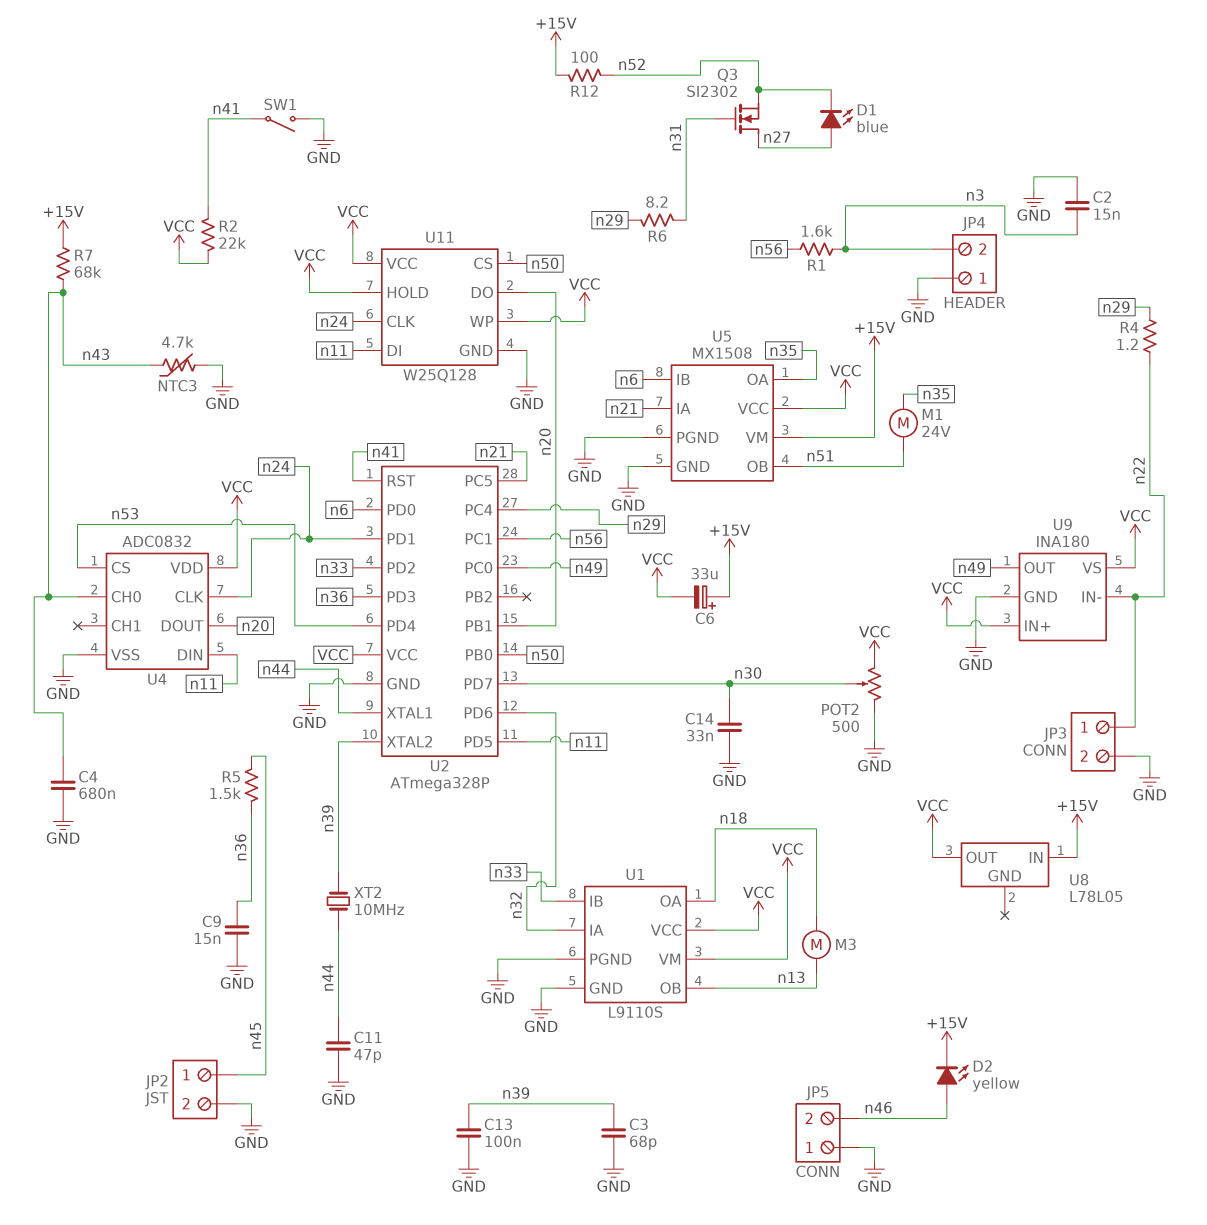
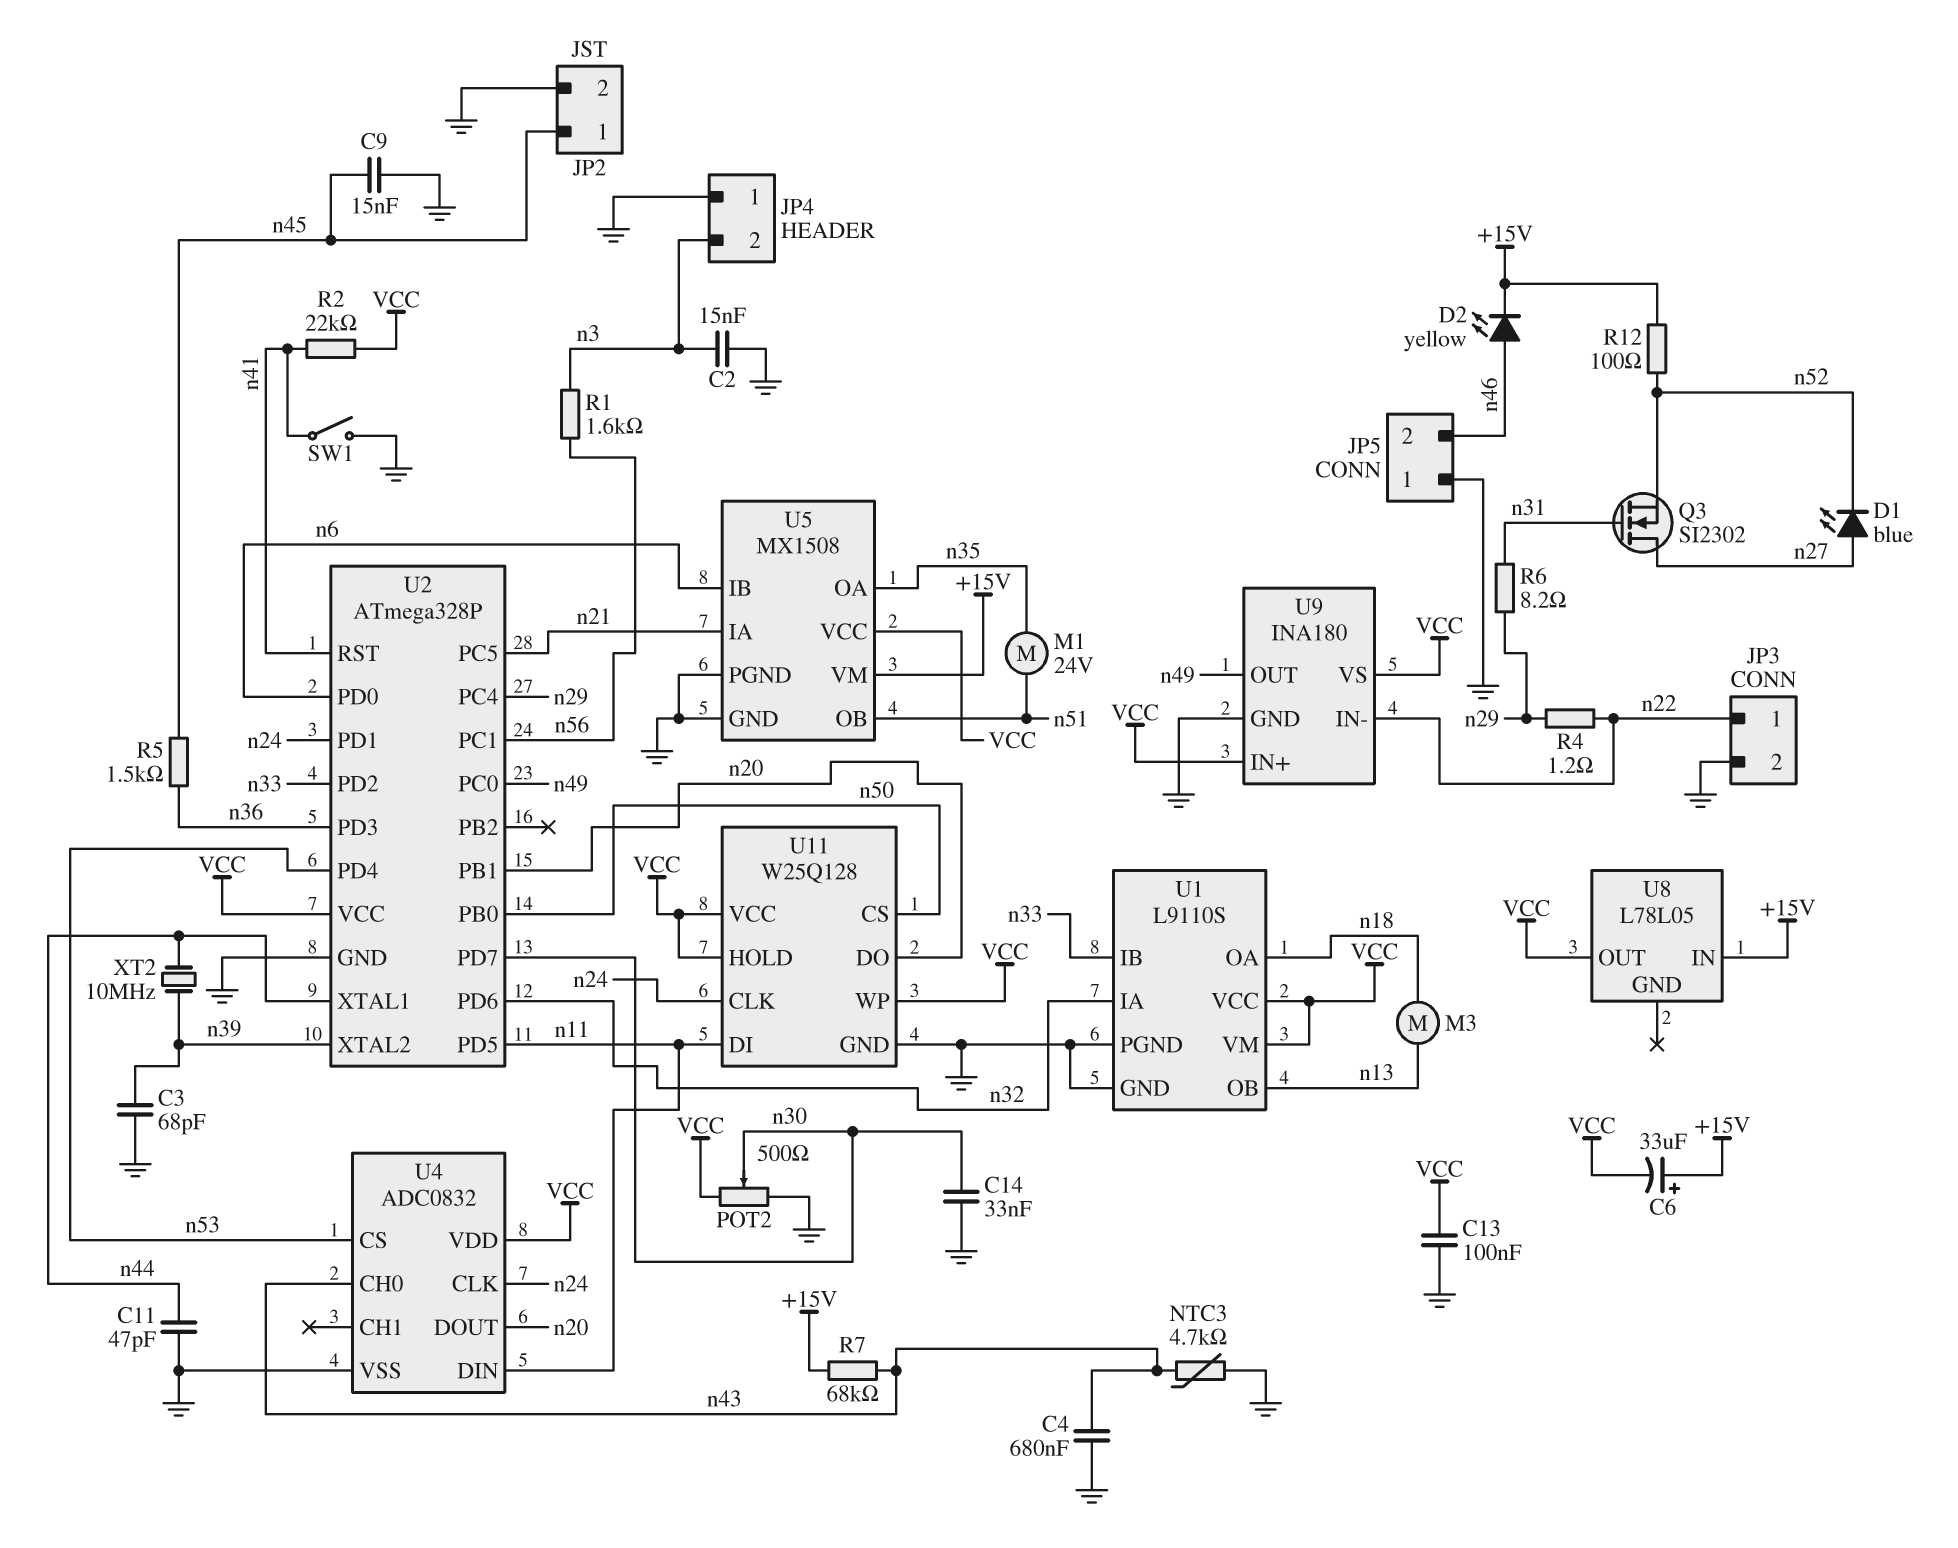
C9: 15nF (GND, n36) -> 15nF (GND, n45)
C13: 100nF (GND, n39) -> 100nF (GND, VCC)

